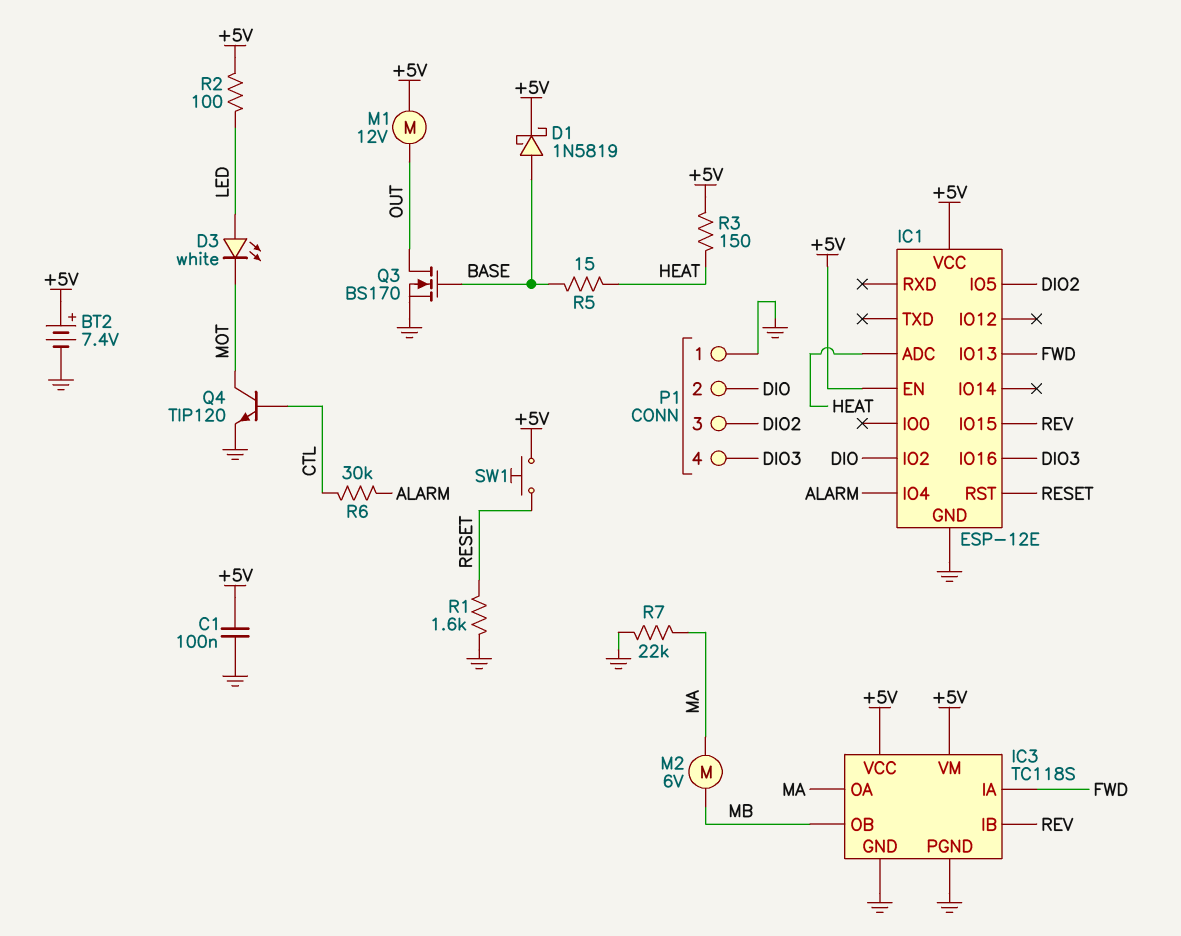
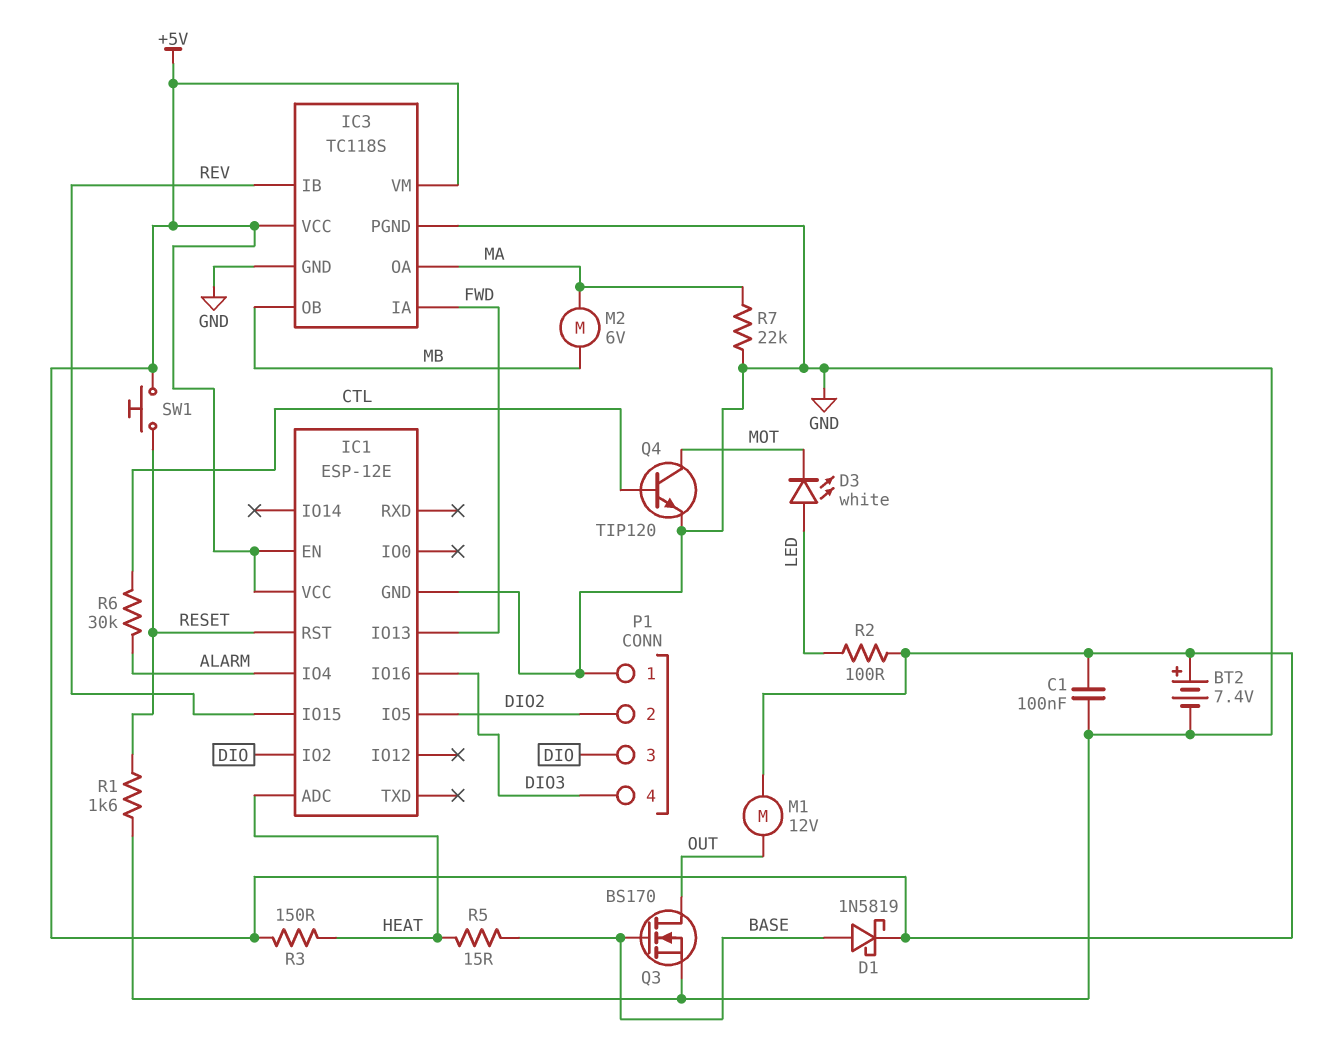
P1 pin 2: DIO -> DIO2
P1 pin 3: DIO2 -> DIO

